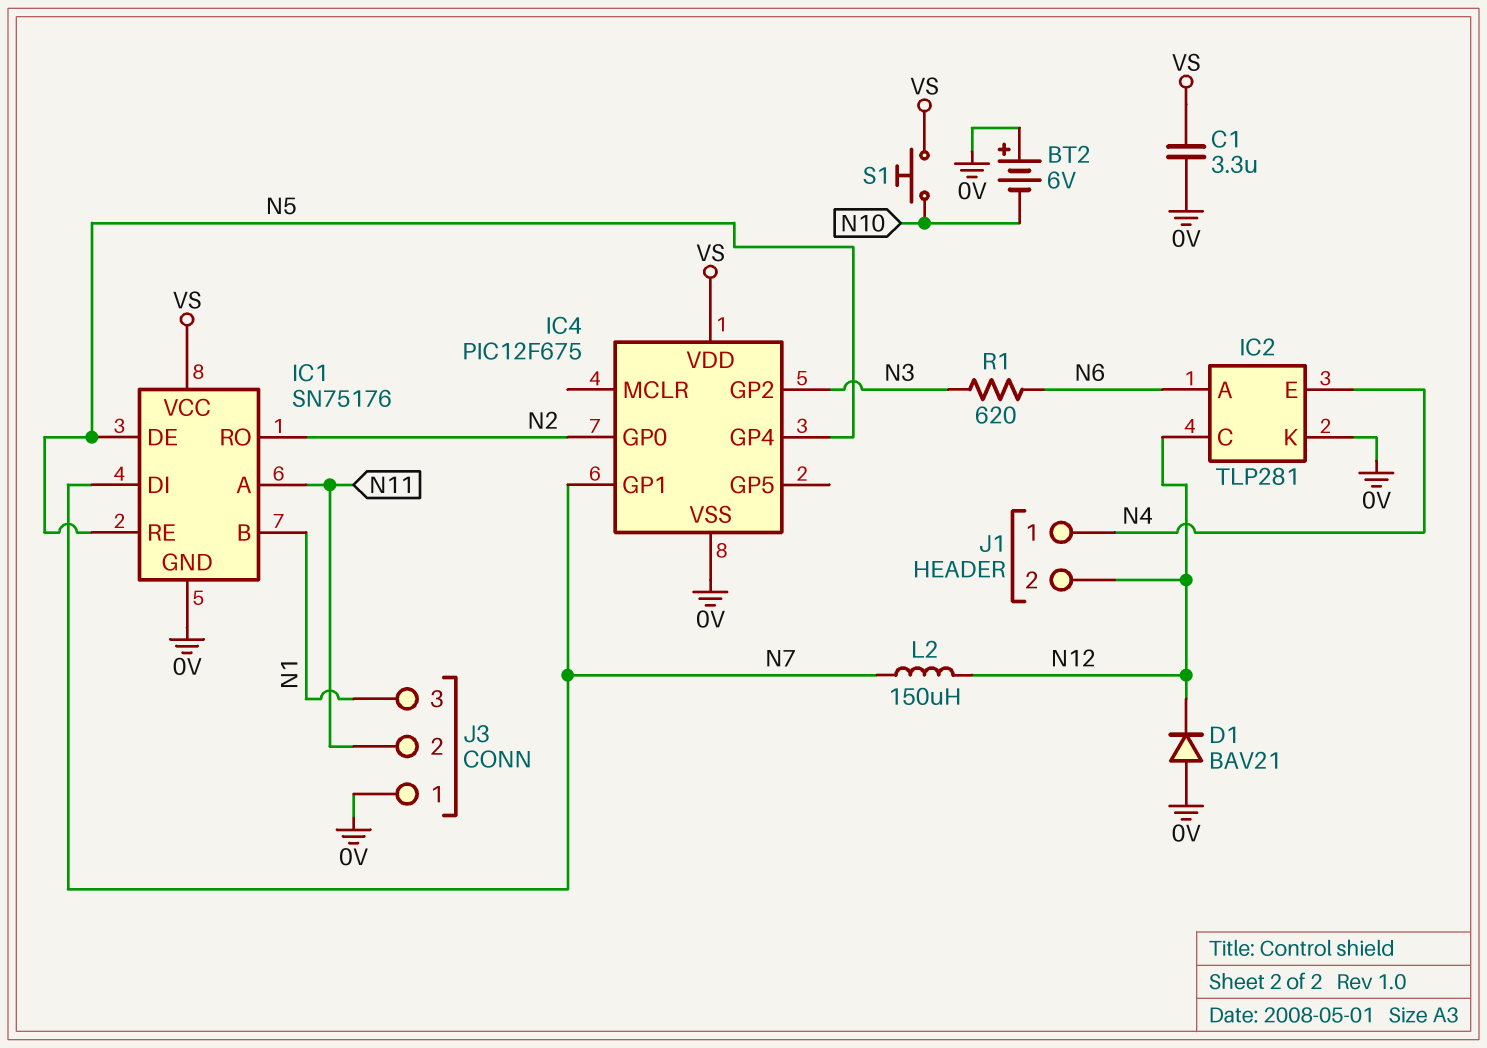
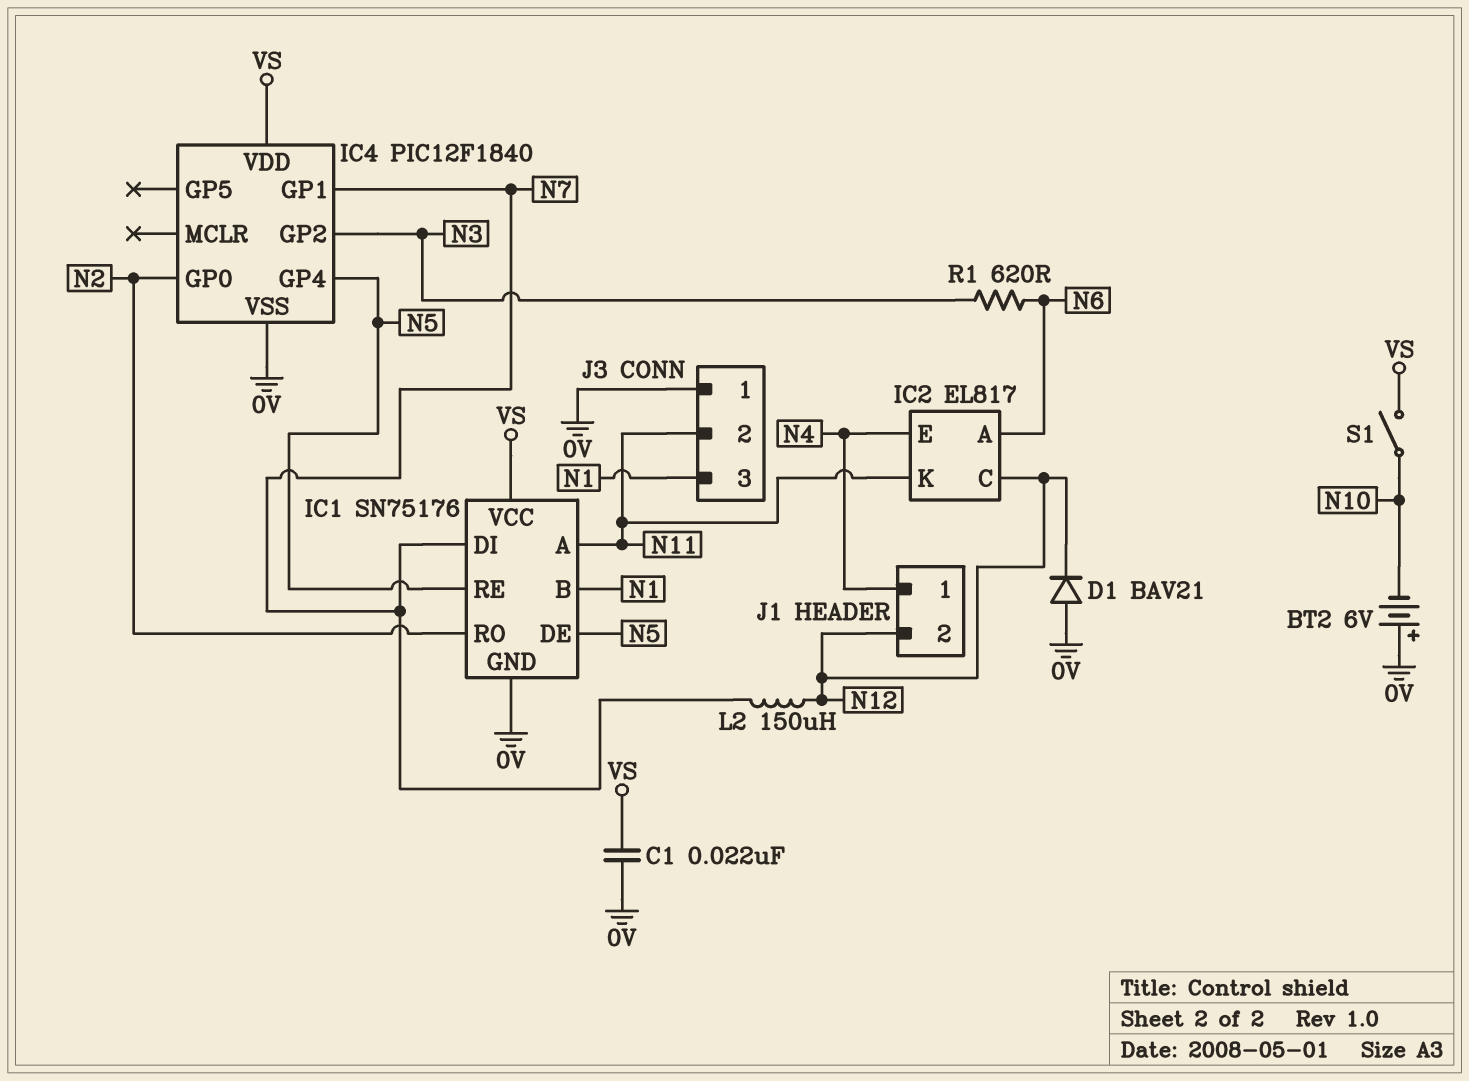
C1: 3.3uF (0V, VS) -> 22nF (0V, VS)
IC2: TLP281 -> EL817
IC2 pin K: 0V -> N11
IC4: PIC12F675 -> PIC12F1840
S1: button (N10, VS) -> switch (N10, VS)

